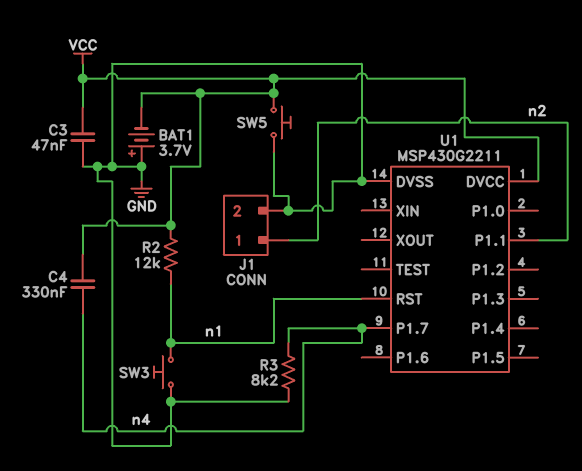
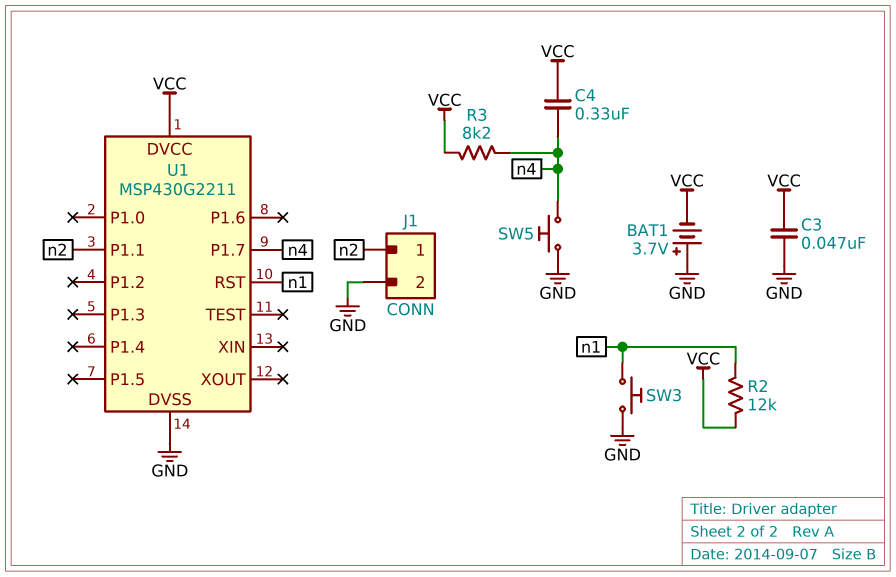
R3: 8.2k (GND, n4) -> 8.2k (VCC, n4)
SW5: button (GND, VCC) -> button (GND, n4)

